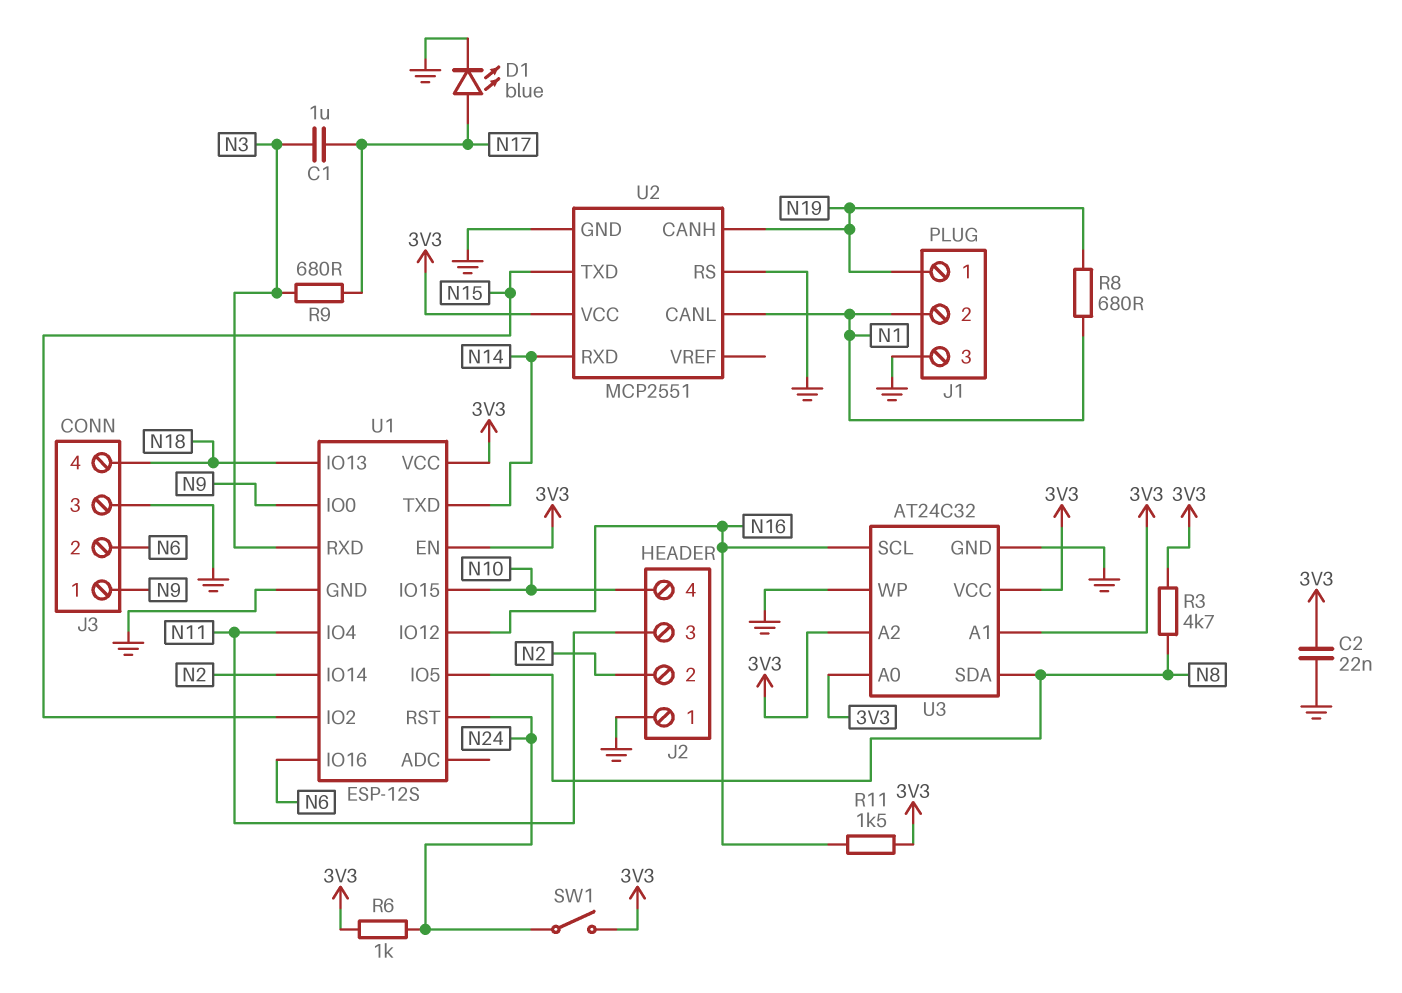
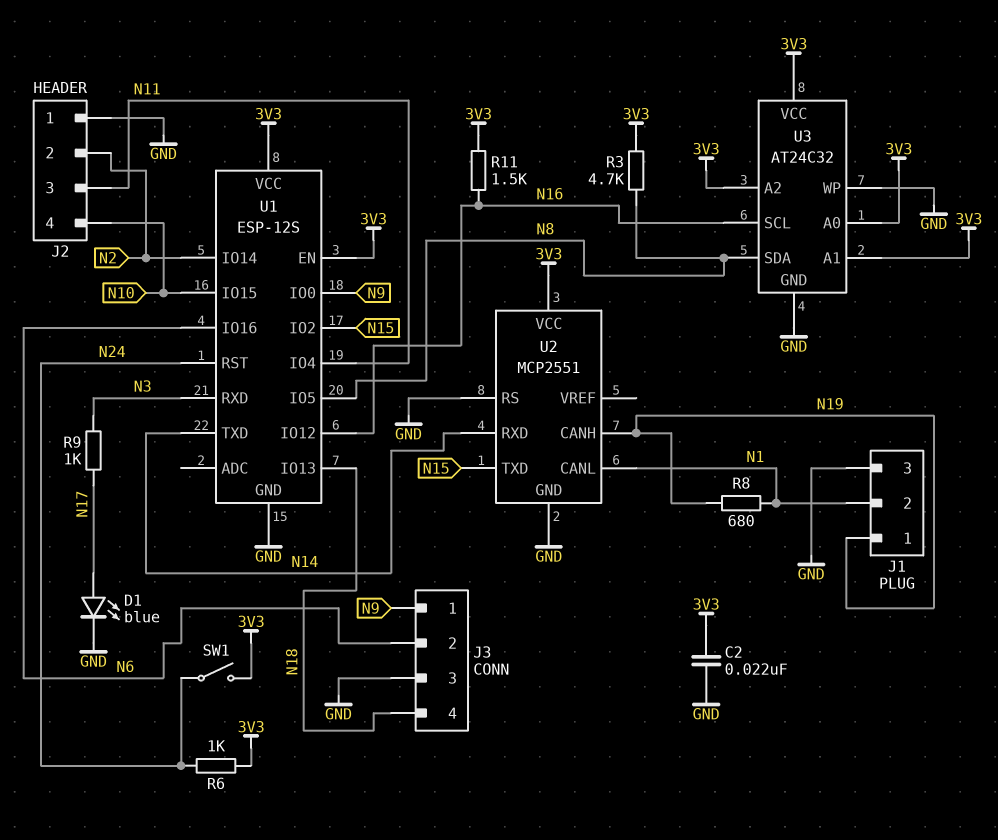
C1: 1uF (N3, N17) -> none
R9: 680 (N3, N17) -> 1k (N3, N17)

